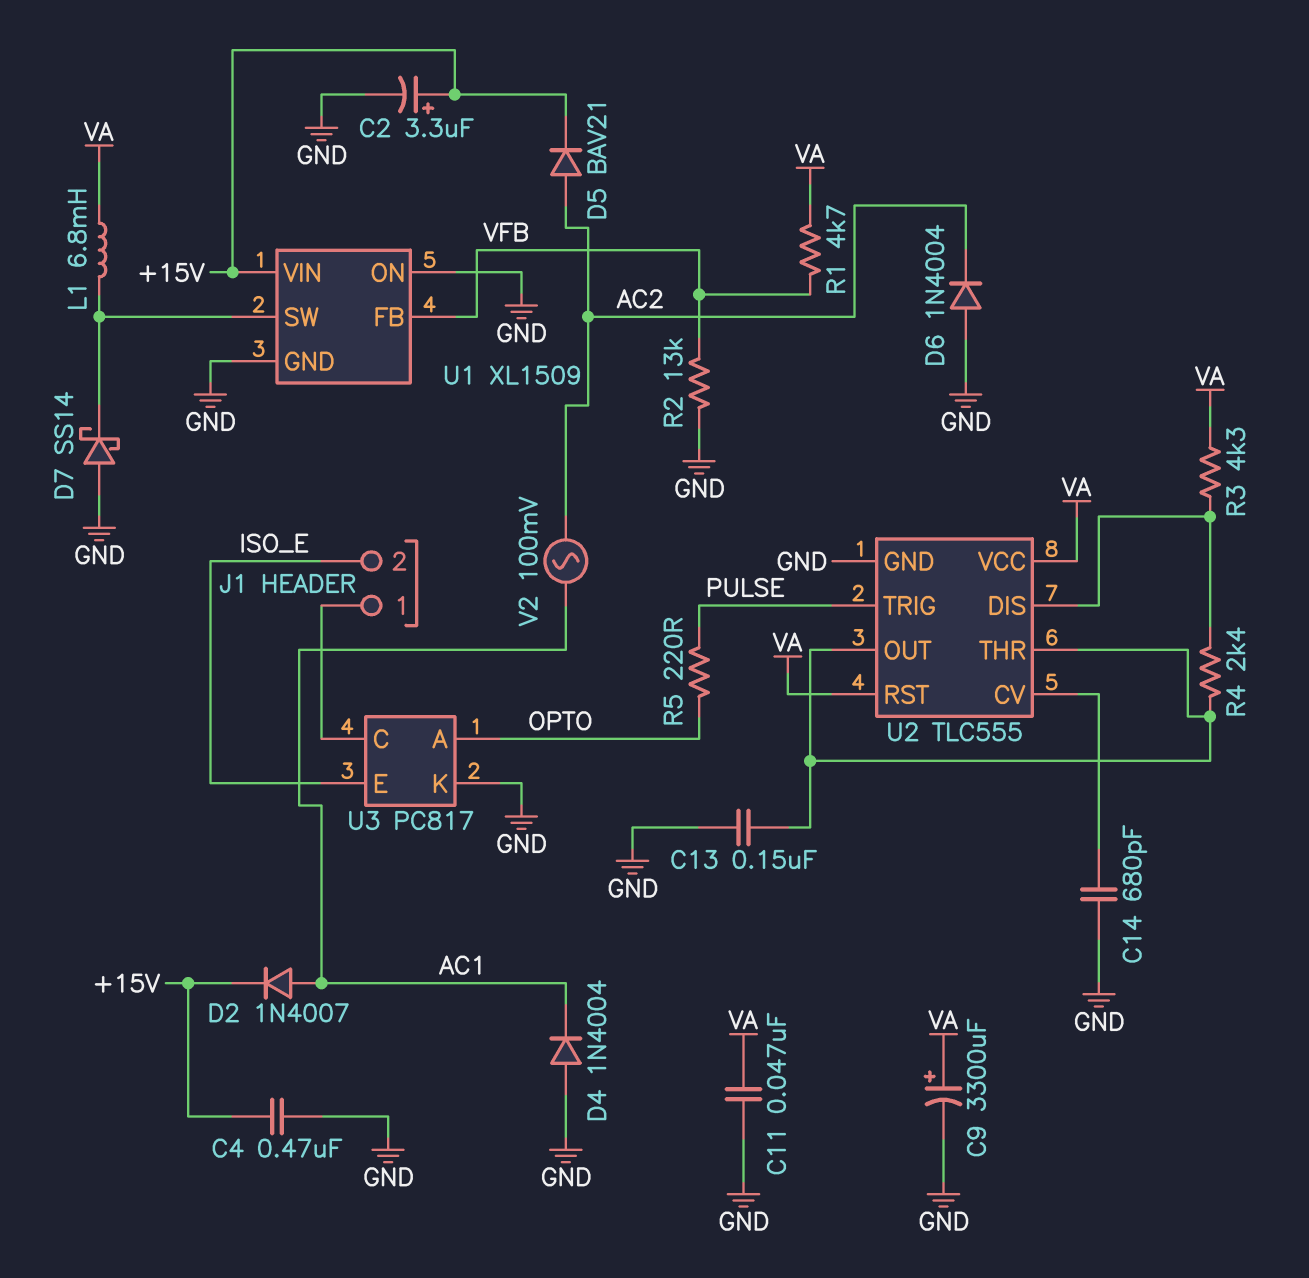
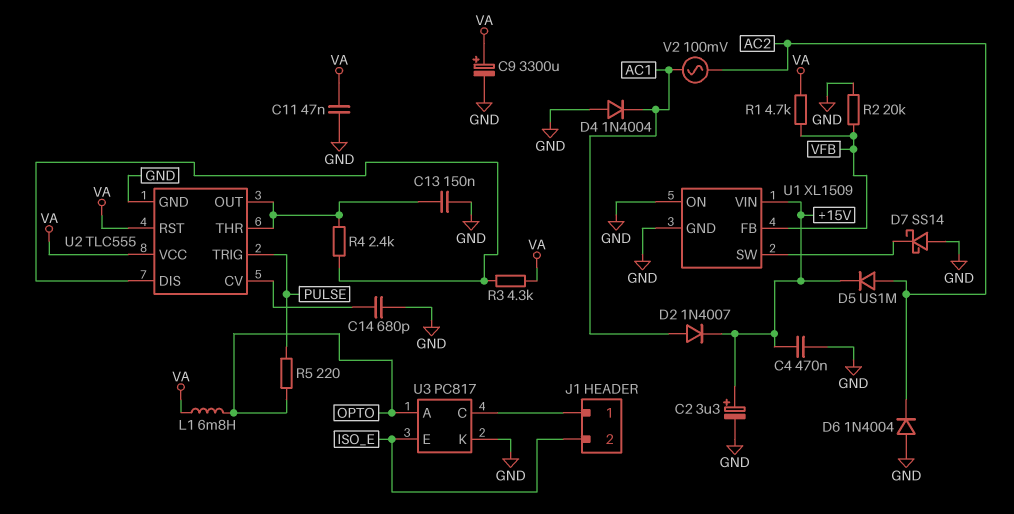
D5: diode BAV21 (A AC2, K +15V) -> diode US1M (A AC2, K +15V)
L1: 6.8mH (U1/SW, VA) -> 6.8mH (OPTO, VA)
R2: 13k (GND, VFB) -> 20k (GND, VFB)

